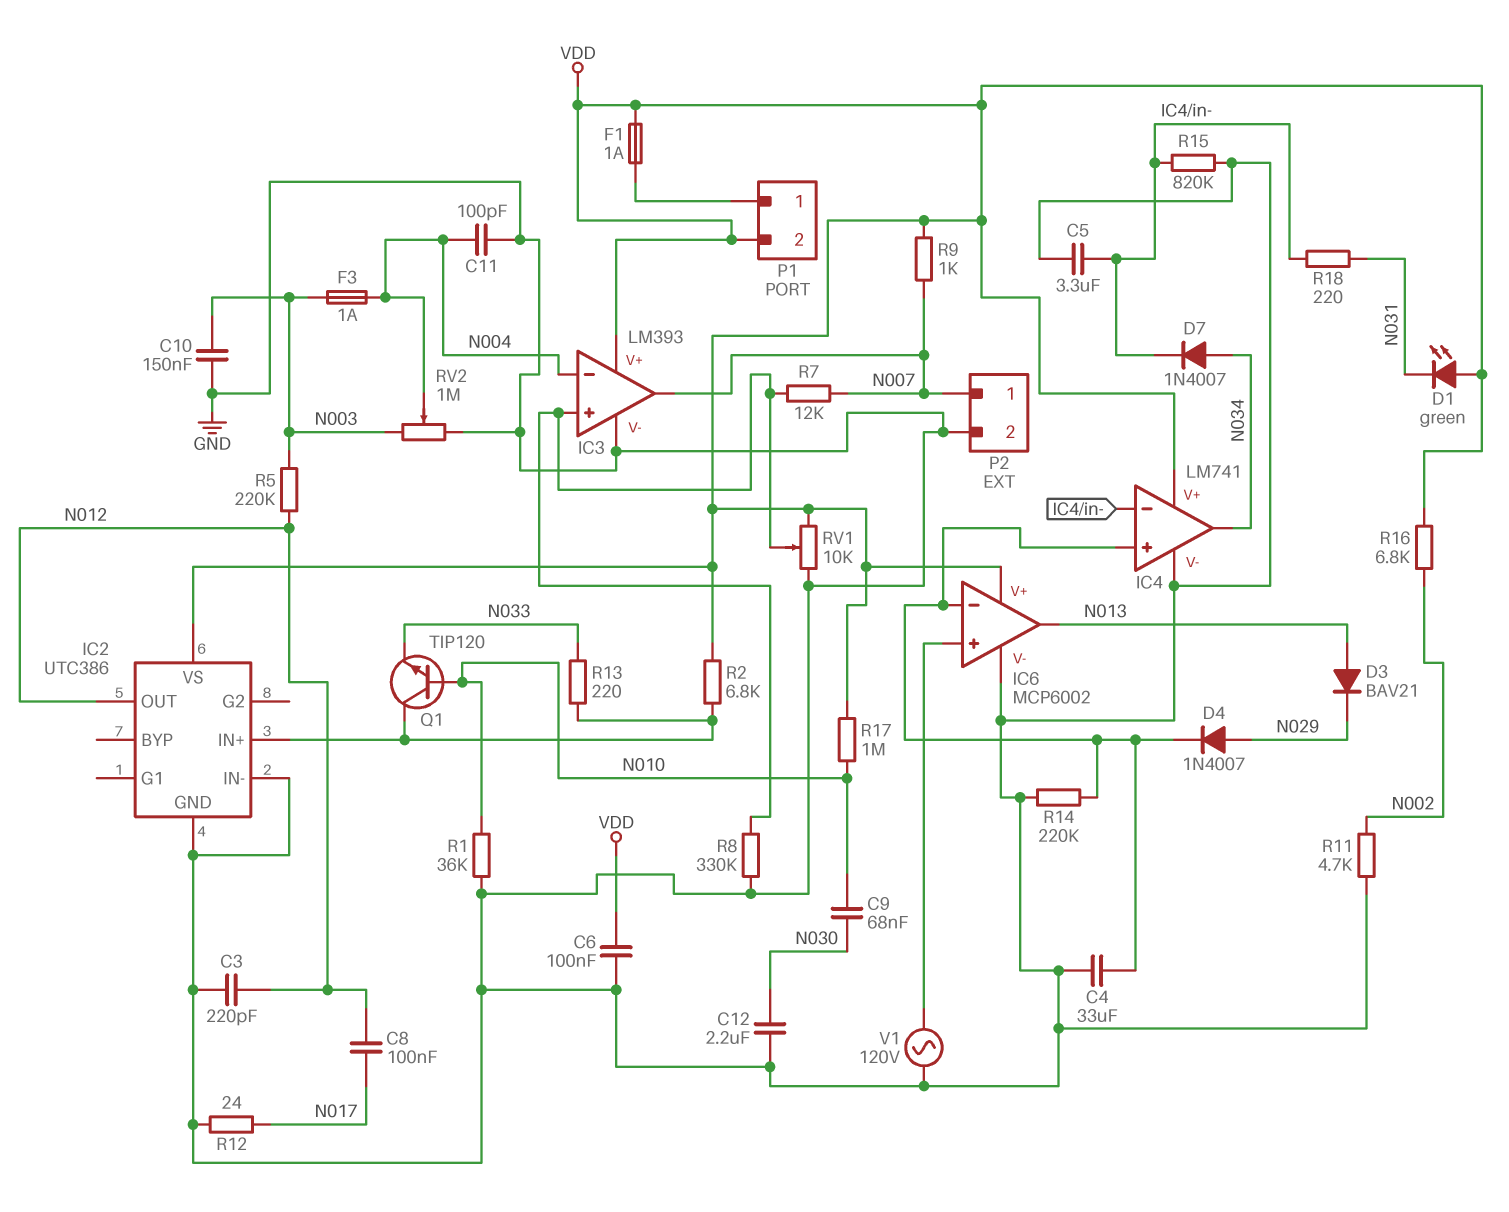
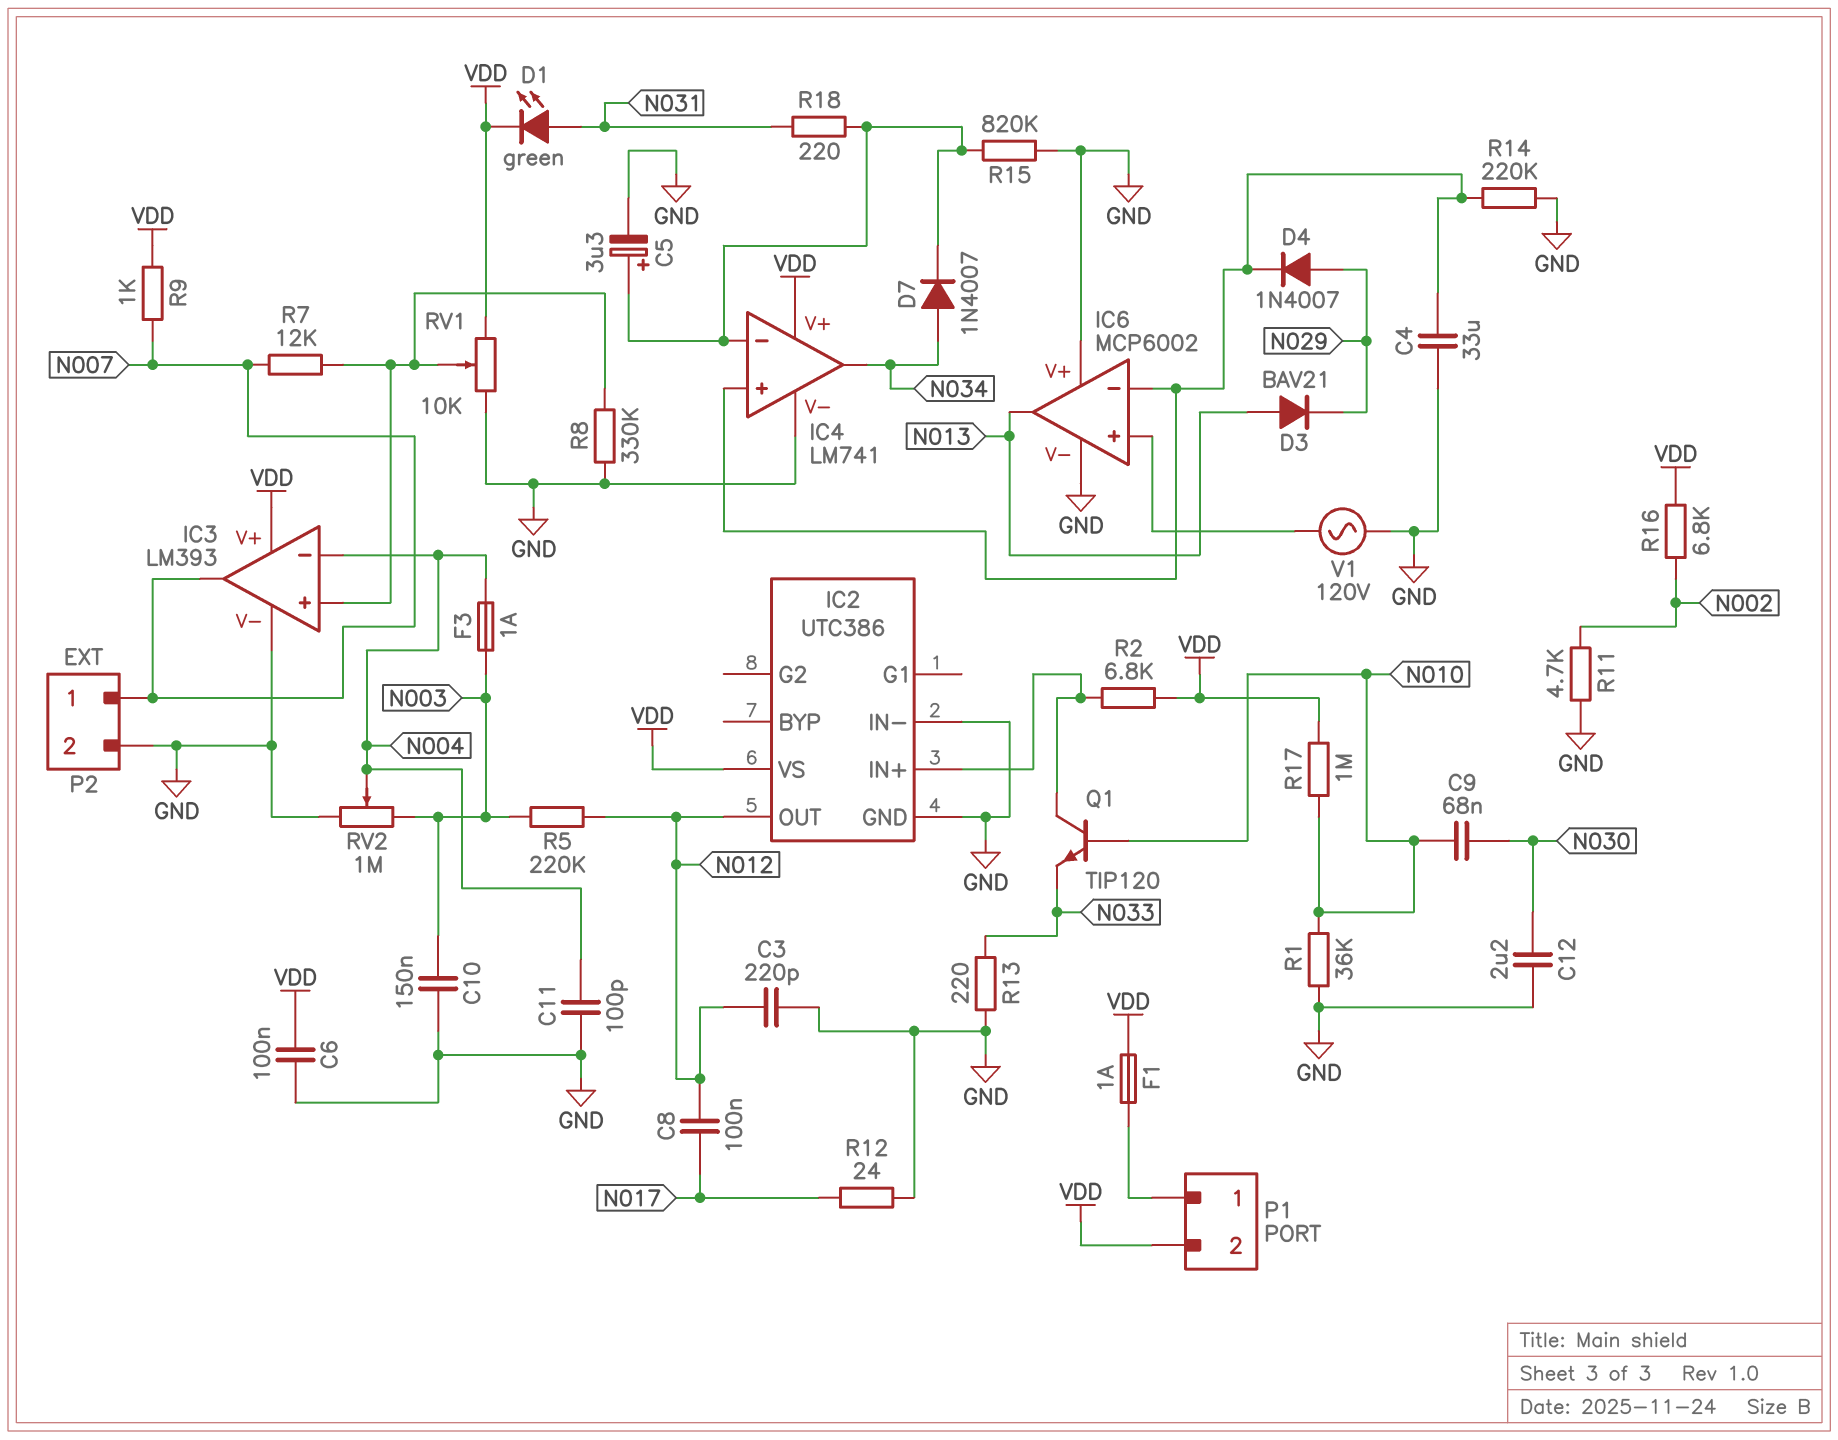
C5: 3.3uF (GND, IC4/in-) -> 3.3uF (plus IC4/in-, minus GND)
D1: LED green (A VDD, K N031) -> LED green (A N031, K VDD)
IC6 pin V+: VDD -> GND
R13: 220 (IC2/IN+, N033) -> 220 (GND, N033)

